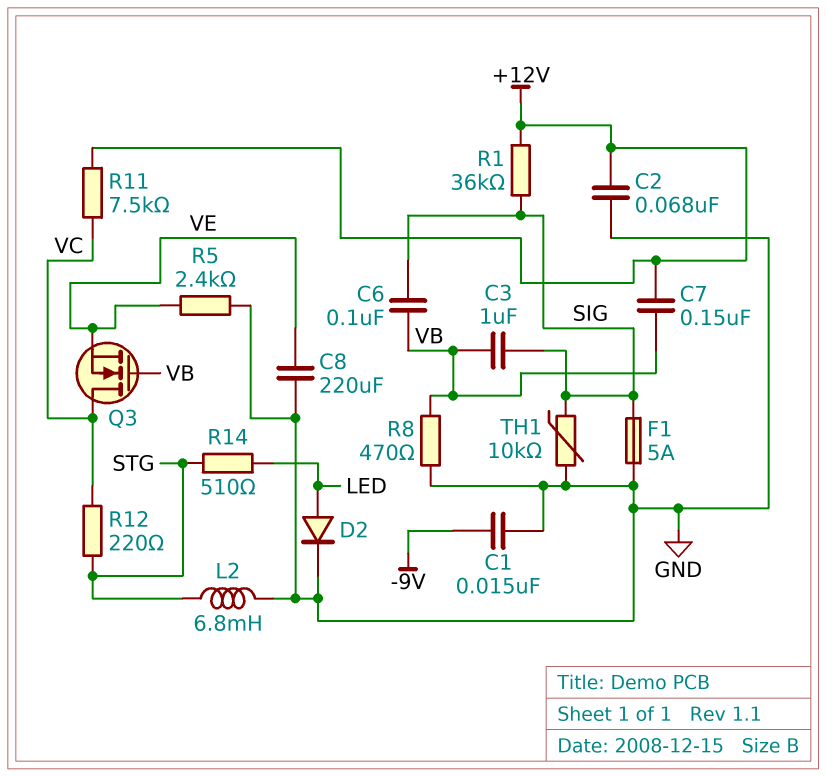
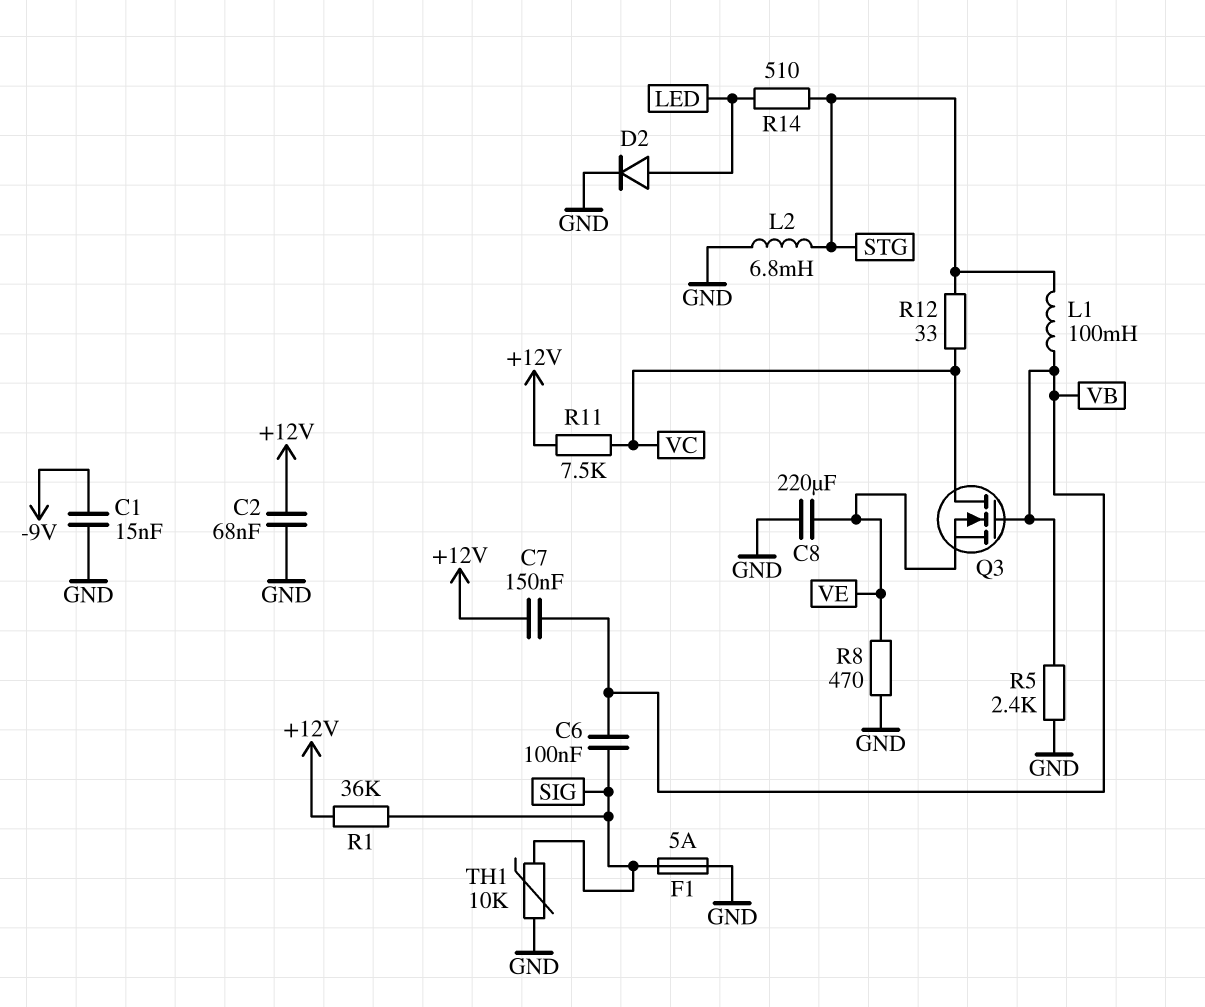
C3: 1uF (SIG, VB) -> none
L1: none -> 100mH (STG, VB)
R5: 2.4k (GND, VE) -> 2.4k (GND, VB)
R8: 470 (GND, VB) -> 470 (GND, VE)
R12: 220 (STG, VC) -> 33 (STG, VC)

